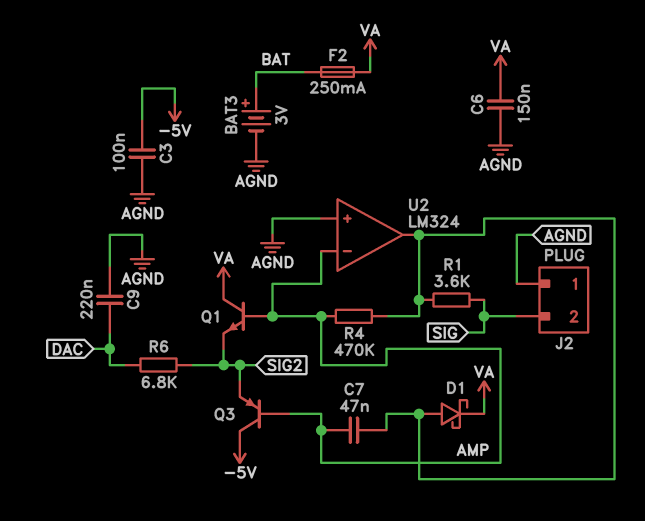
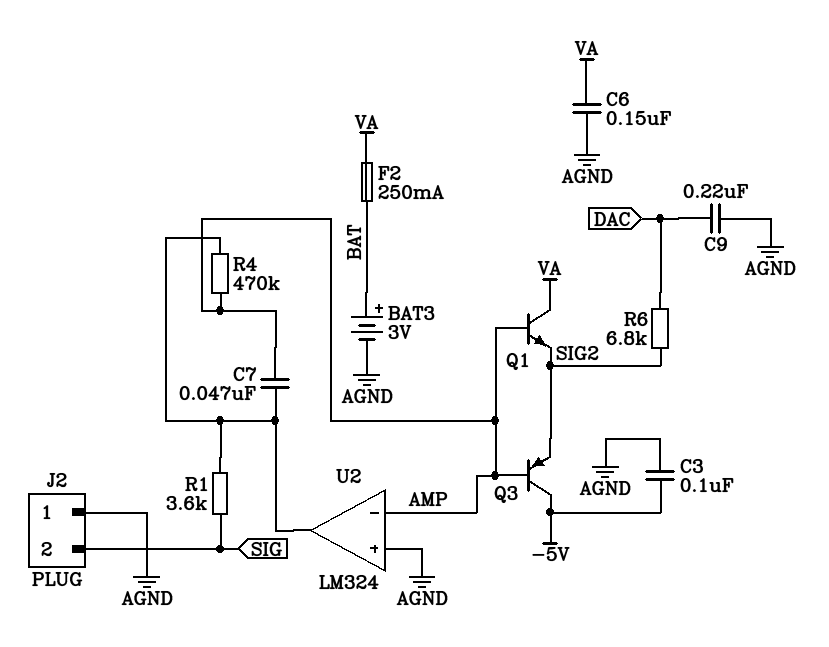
D1: schottky (A U2/out, K VA) -> none

